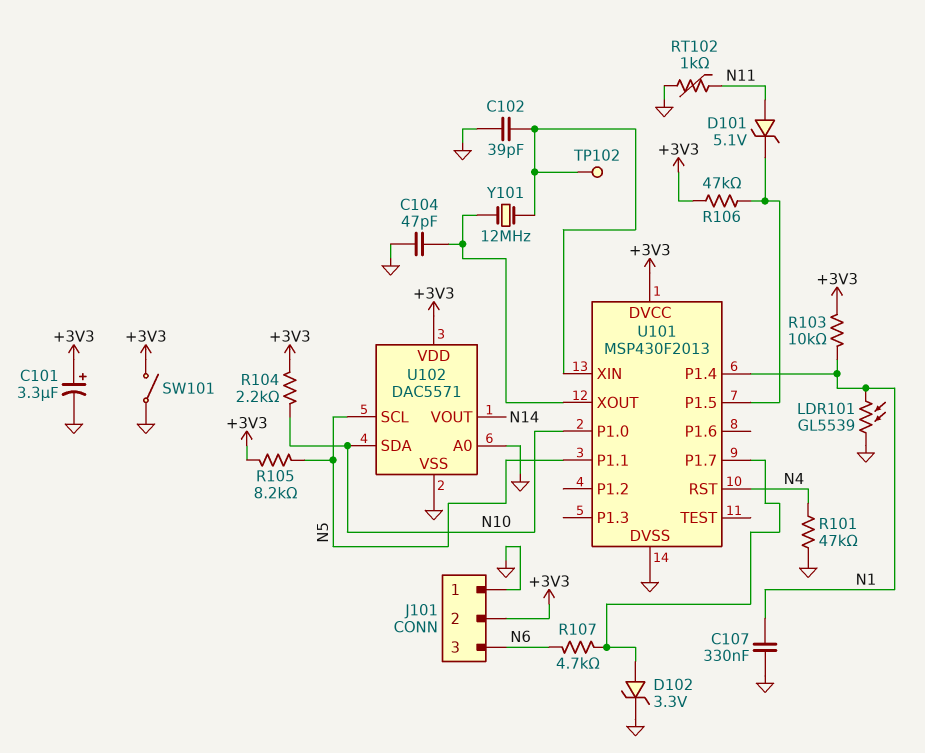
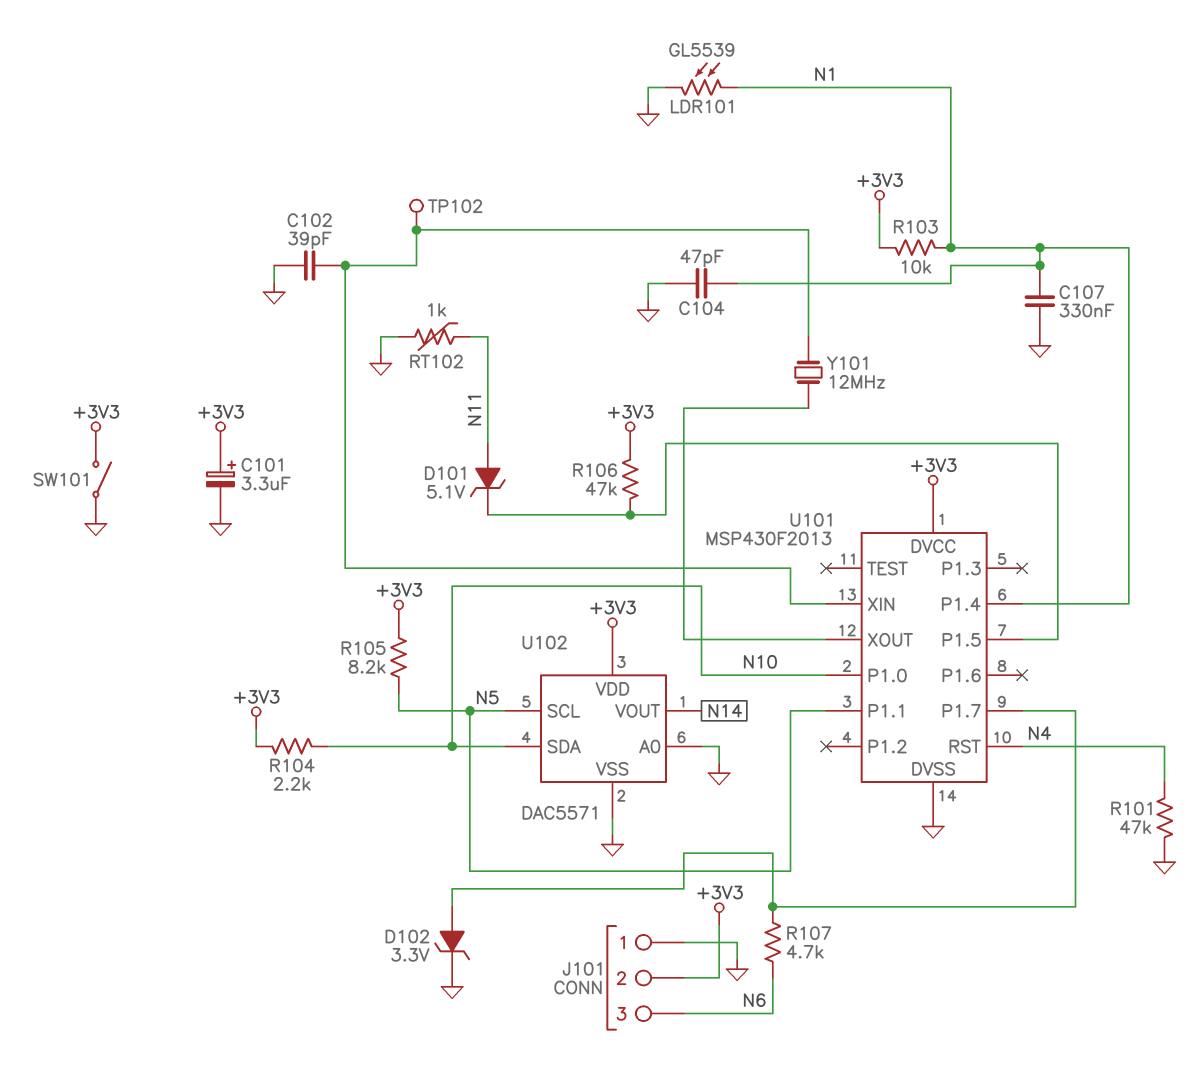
C104: 47pF (GND, U101/XOUT) -> 47pF (GND, N1)

